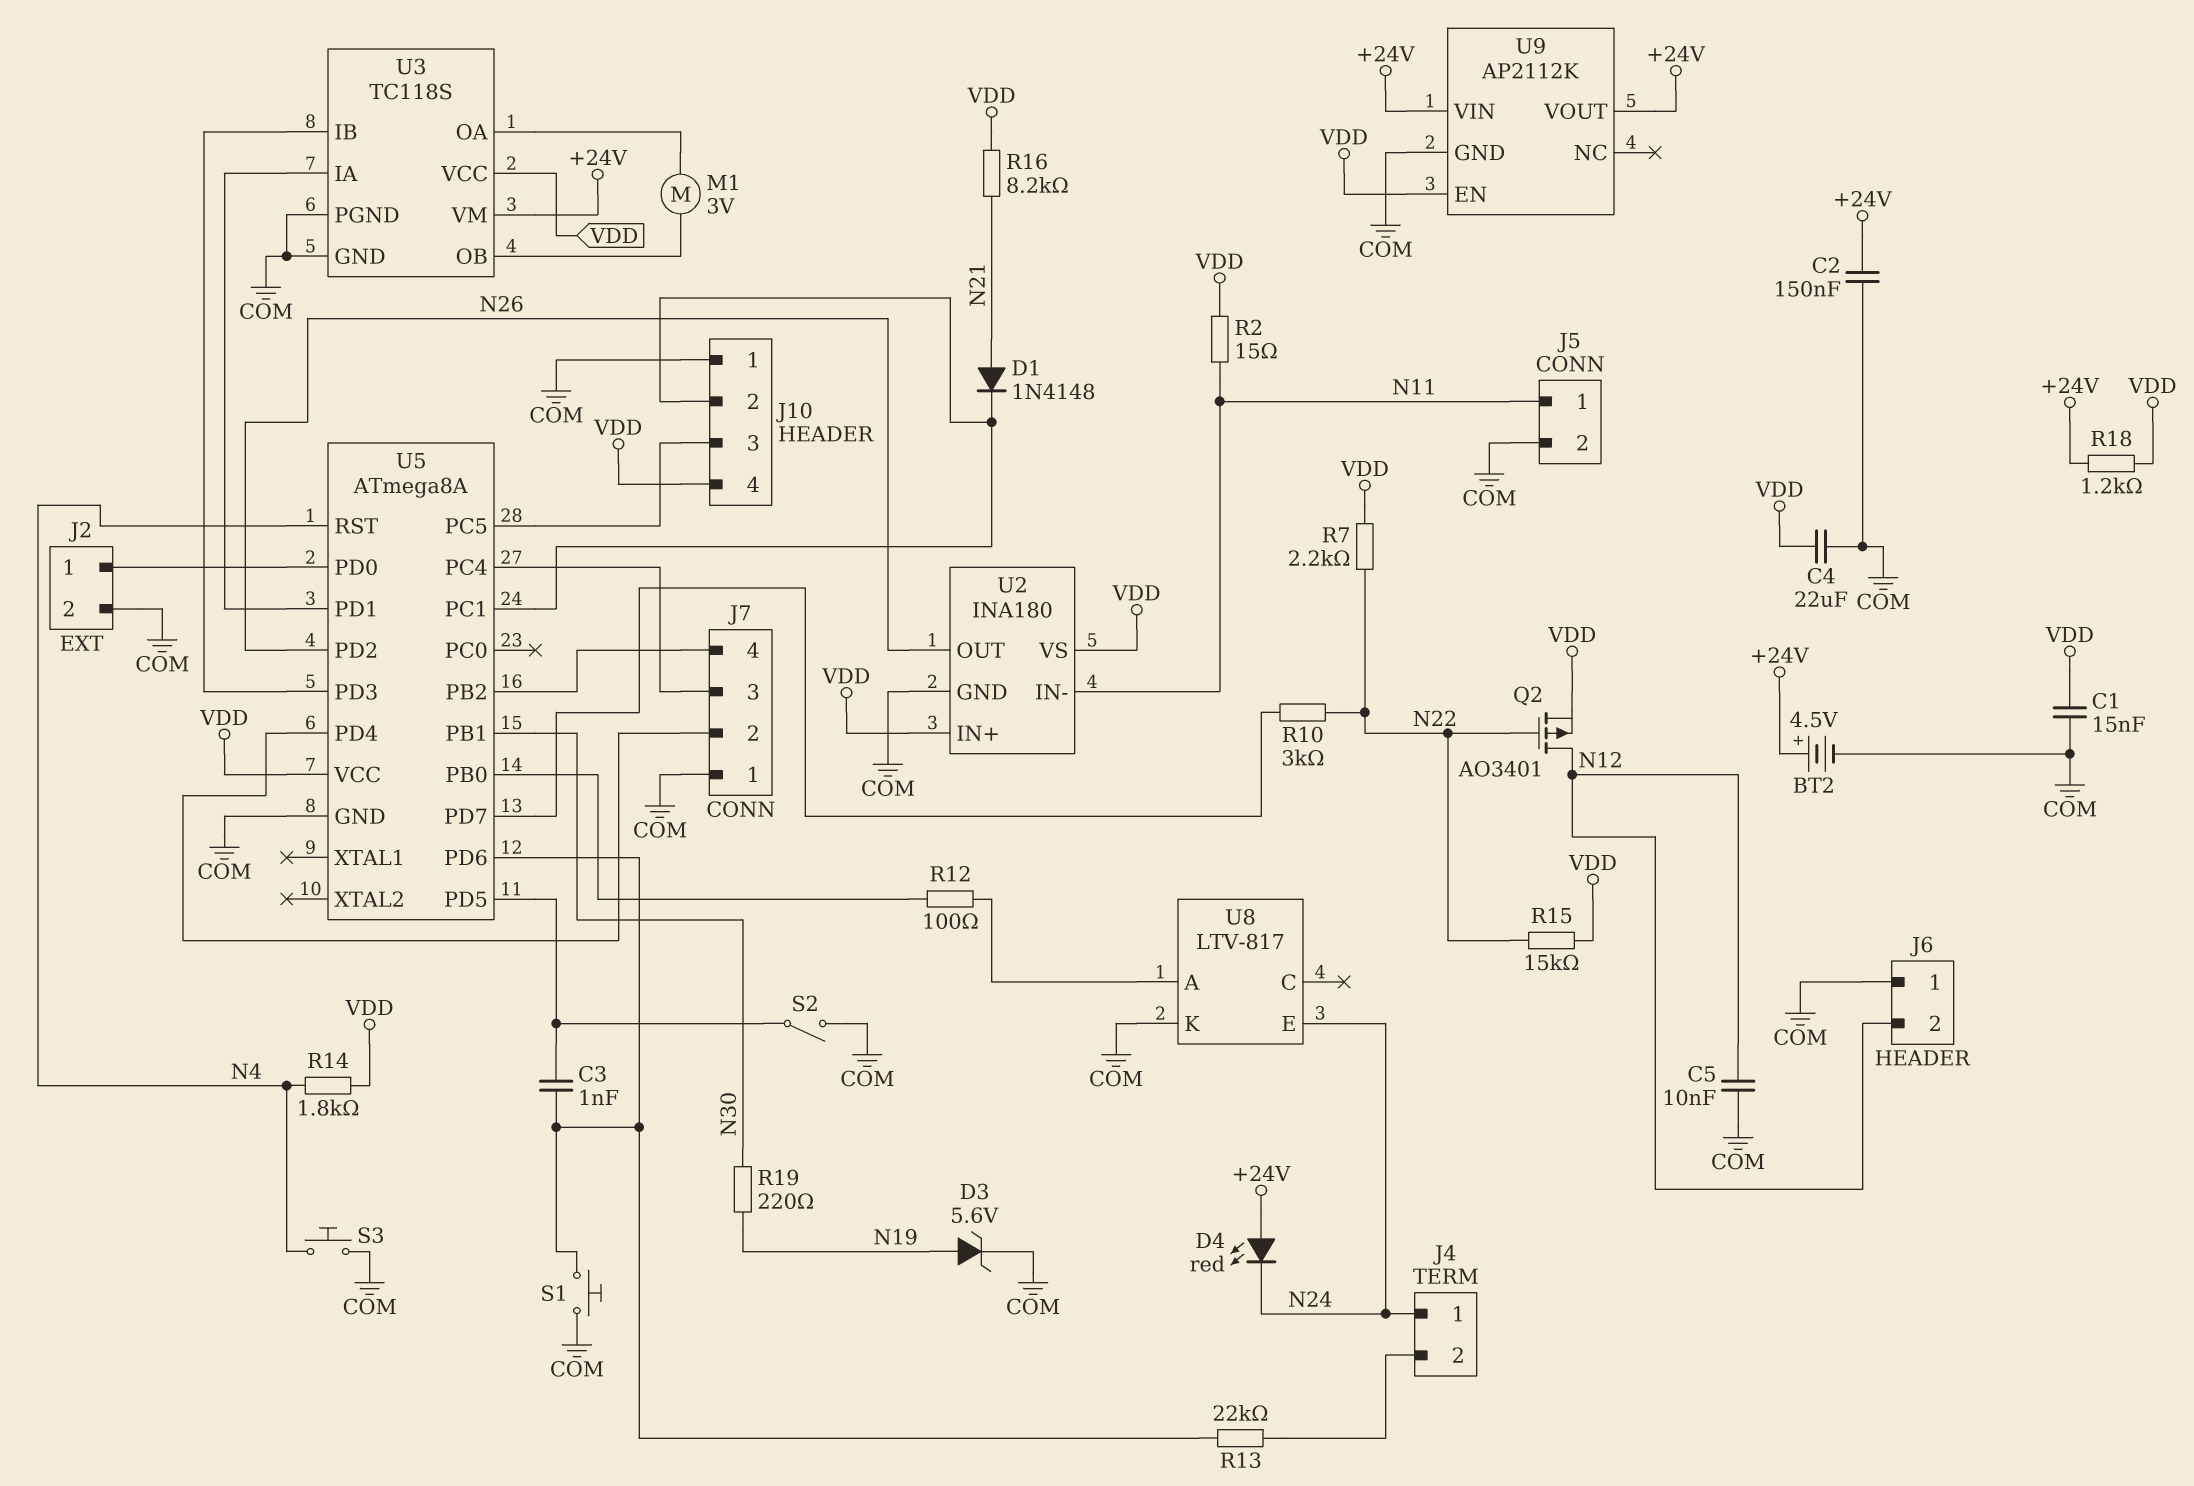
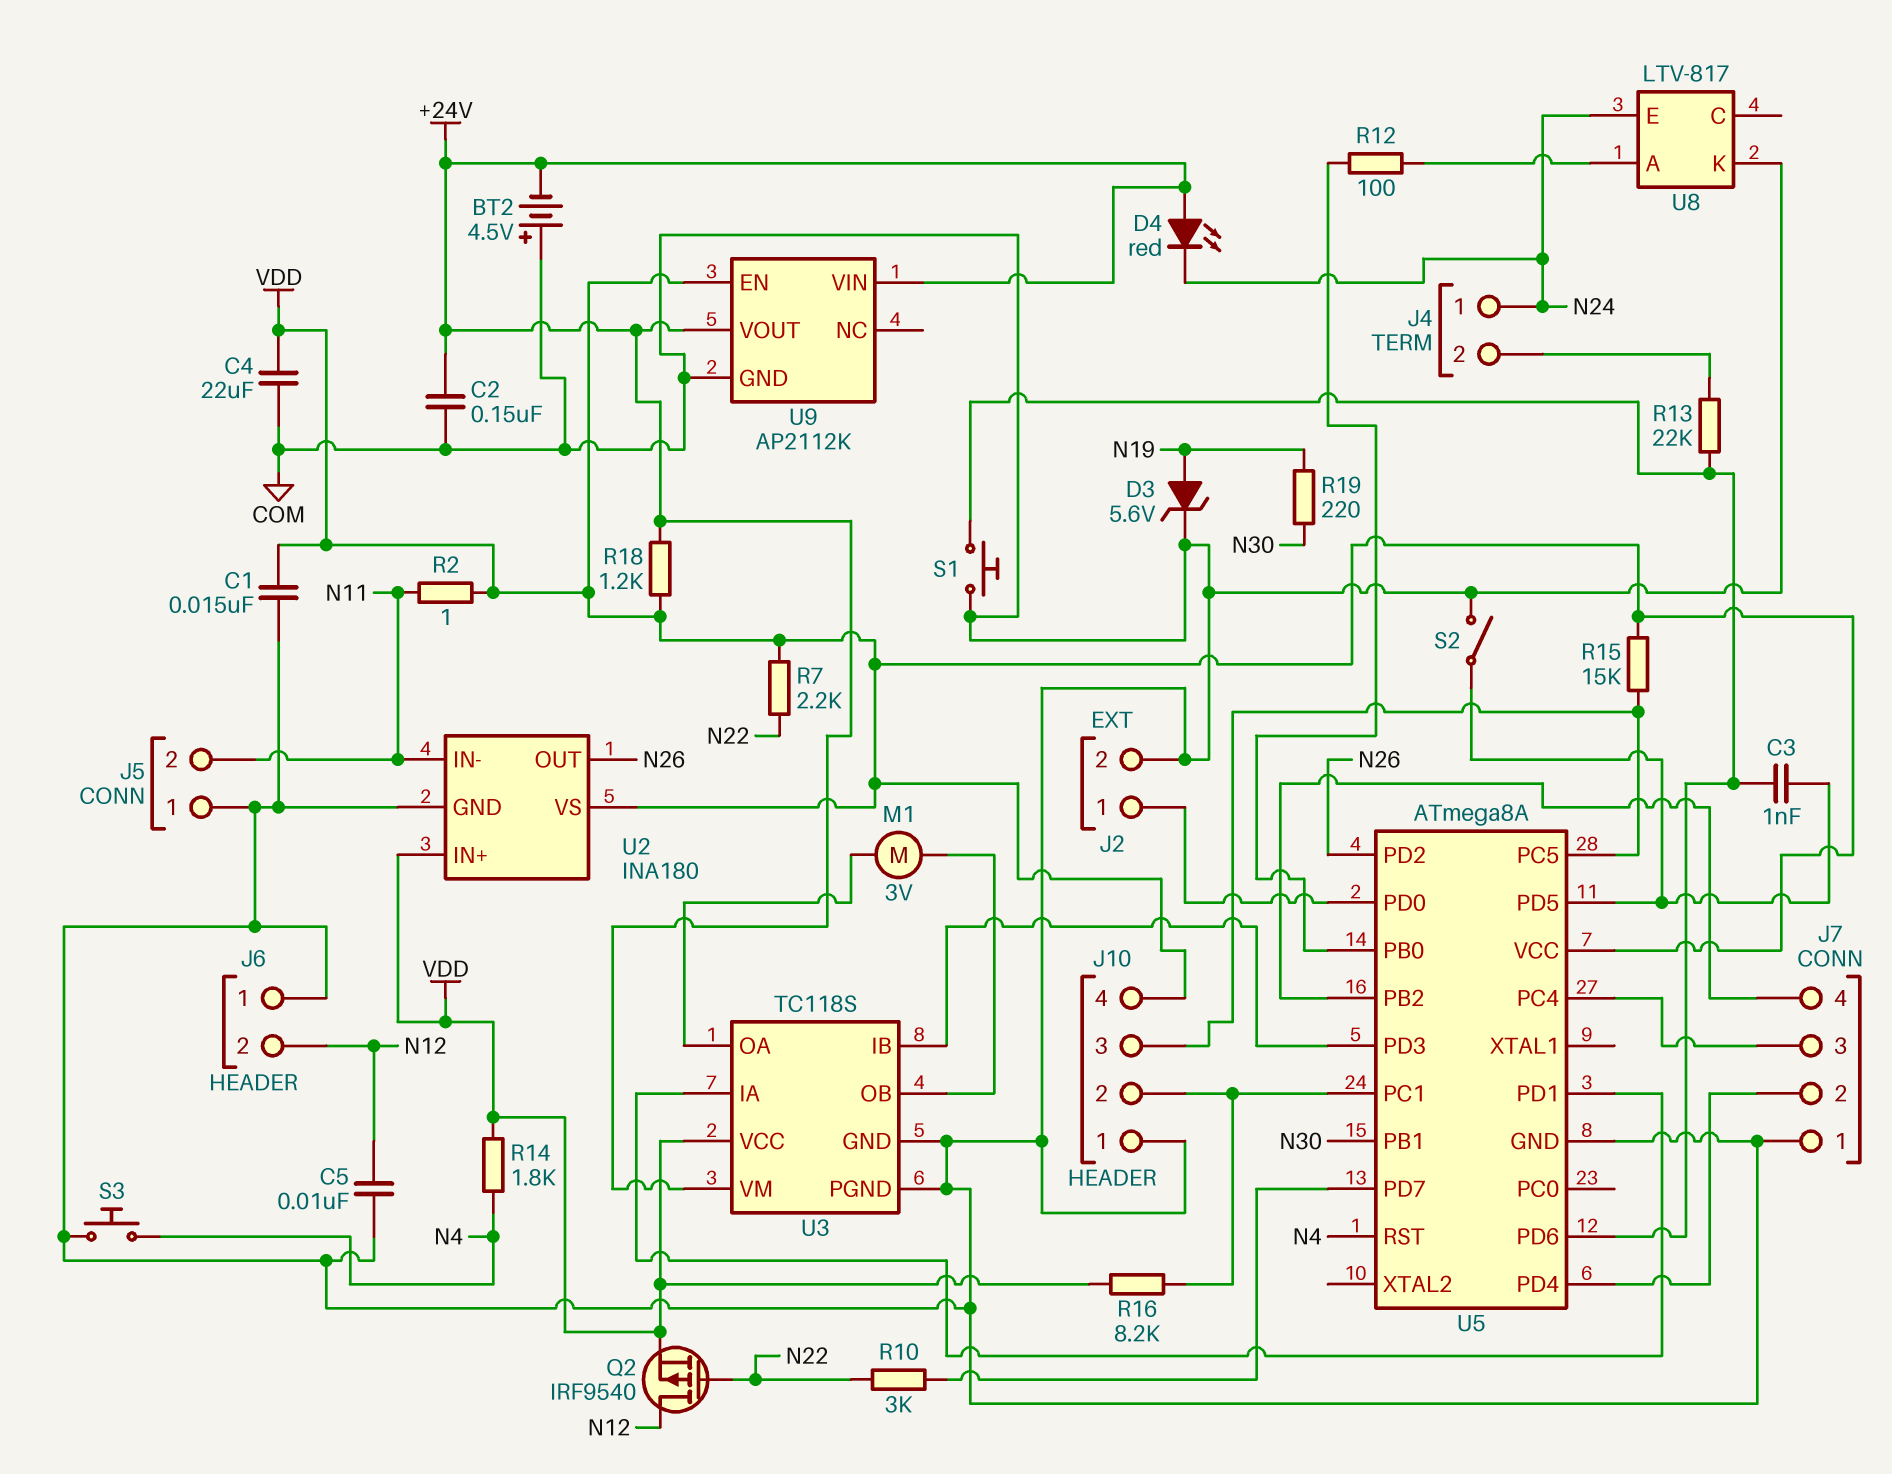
BT2: 4.5V (plus +24V, minus COM) -> 4.5V (plus COM, minus +24V)
D1: diode 1N4148 (A N21, K J10/2) -> none
J5 pin 1: N11 -> COM
J5 pin 2: COM -> N11
Q2: PMOS AO3401 (G N22, D N12, S VDD) -> PMOS IRF9540 (G N22, D N12, S VDD)
R2: 15 (N11, VDD) -> 1 (N11, VDD)
R15: 15k (N22, VDD) -> 15k (J10/3, VDD)
R16: 8.2k (N21, VDD) -> 8.2k (J10/2, VDD)

